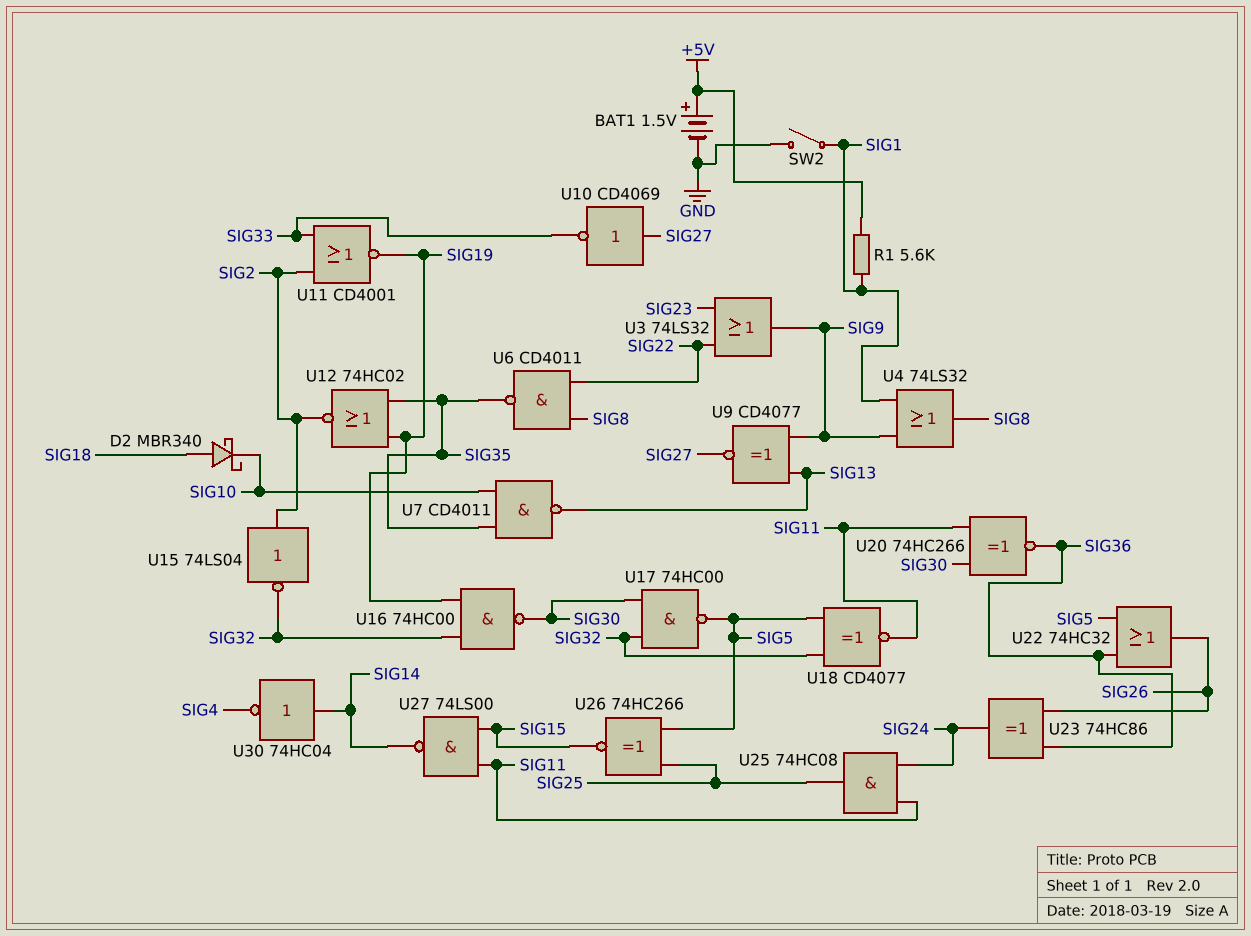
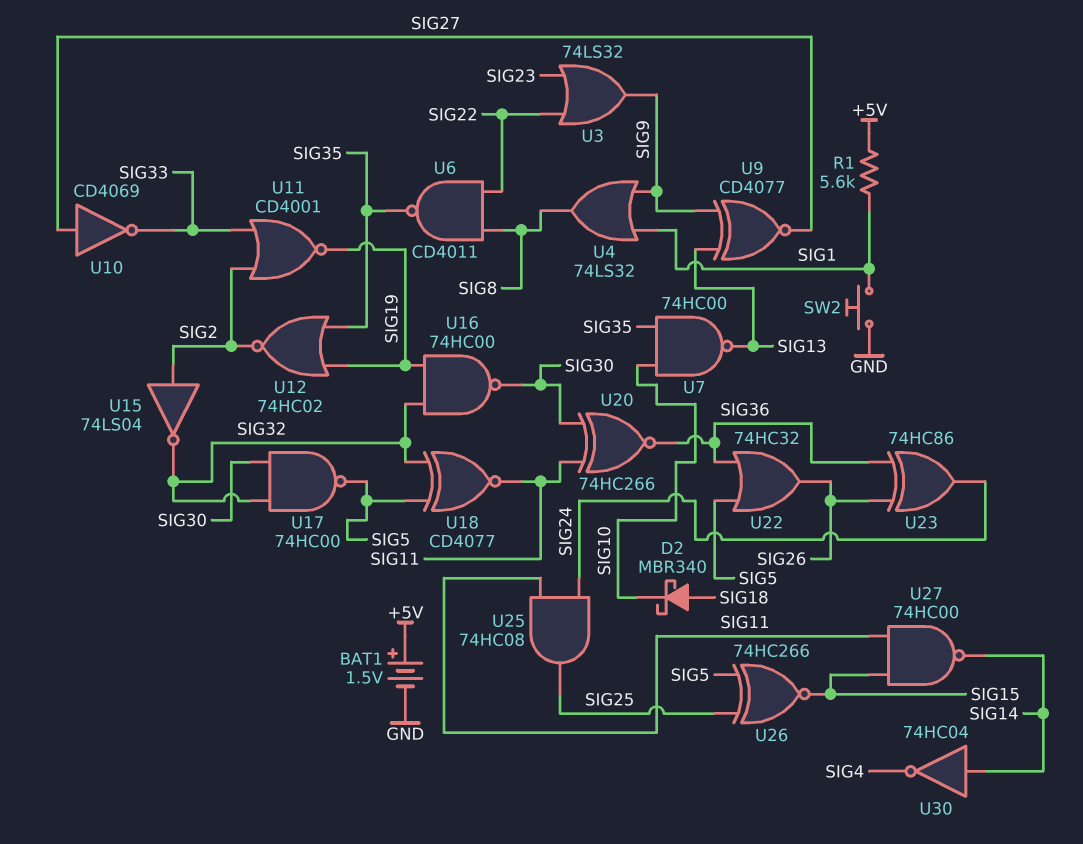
SW2: switch (GND, SIG1) -> button (GND, SIG1)
U7: NAND CD4011 (in SIG10, in SIG35, out SIG13) -> NAND 74HC00 (in SIG10, in SIG35, out SIG13)
U27: NAND 74LS00 (in SIG11, in SIG15, out SIG14) -> NAND 74HC00 (in SIG11, in SIG15, out SIG14)

